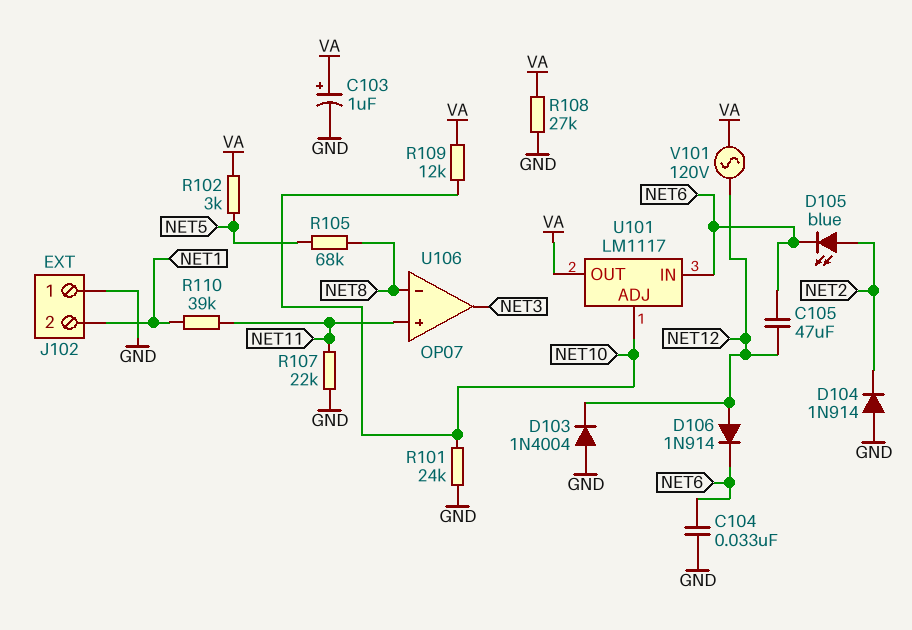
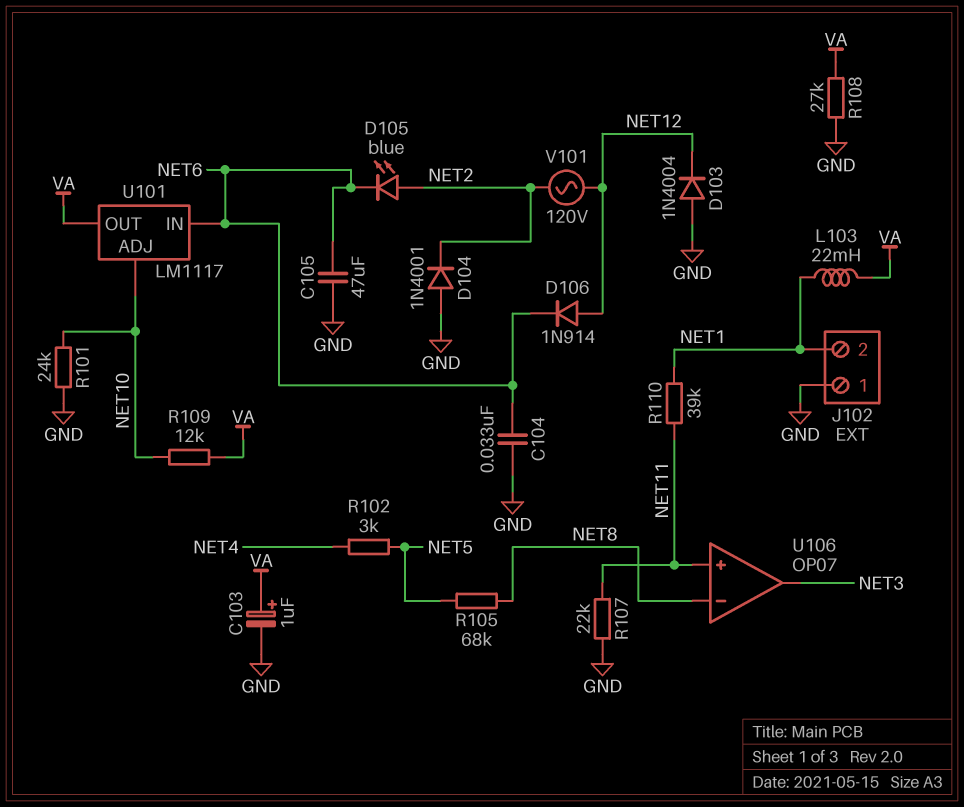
C105: 47uF (NET6, NET12) -> 47uF (GND, NET6)
D104: diode 1N914 (A GND, K NET2) -> diode 1N4001 (A GND, K NET2)
L103: none -> 22mH (NET1, VA)
R102: 3k (NET5, VA) -> 3k (NET4, NET5)
V101: AC 120V (NET12, VA) -> AC 120V (NET2, NET12)

